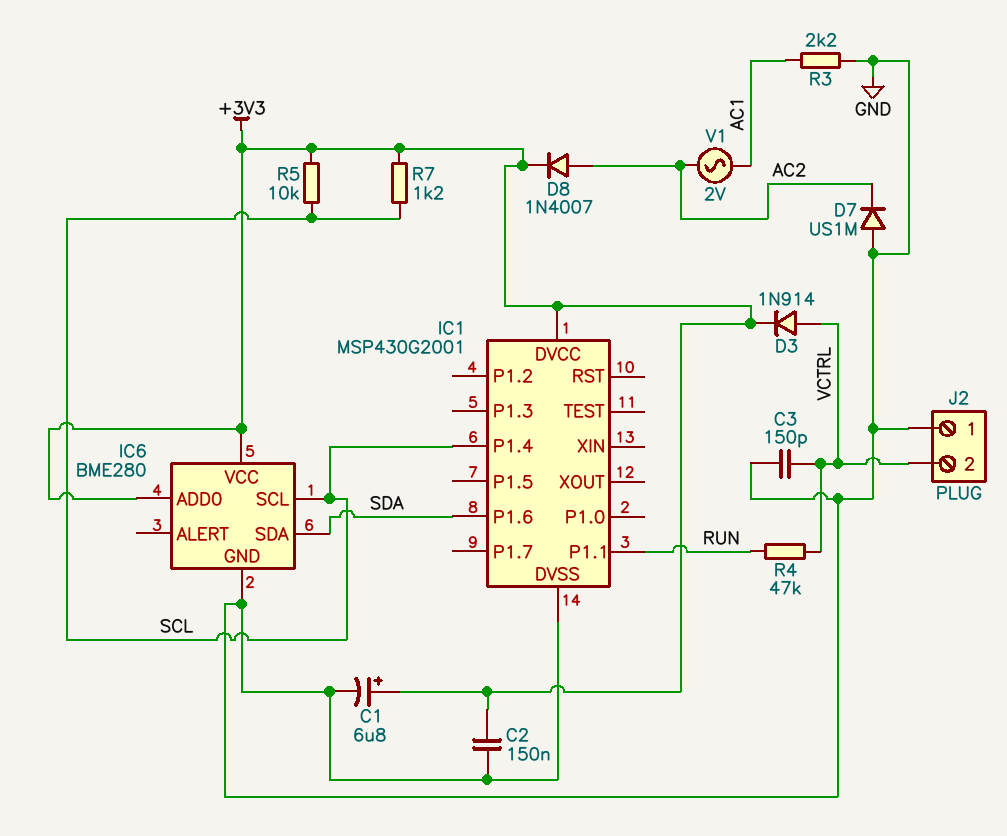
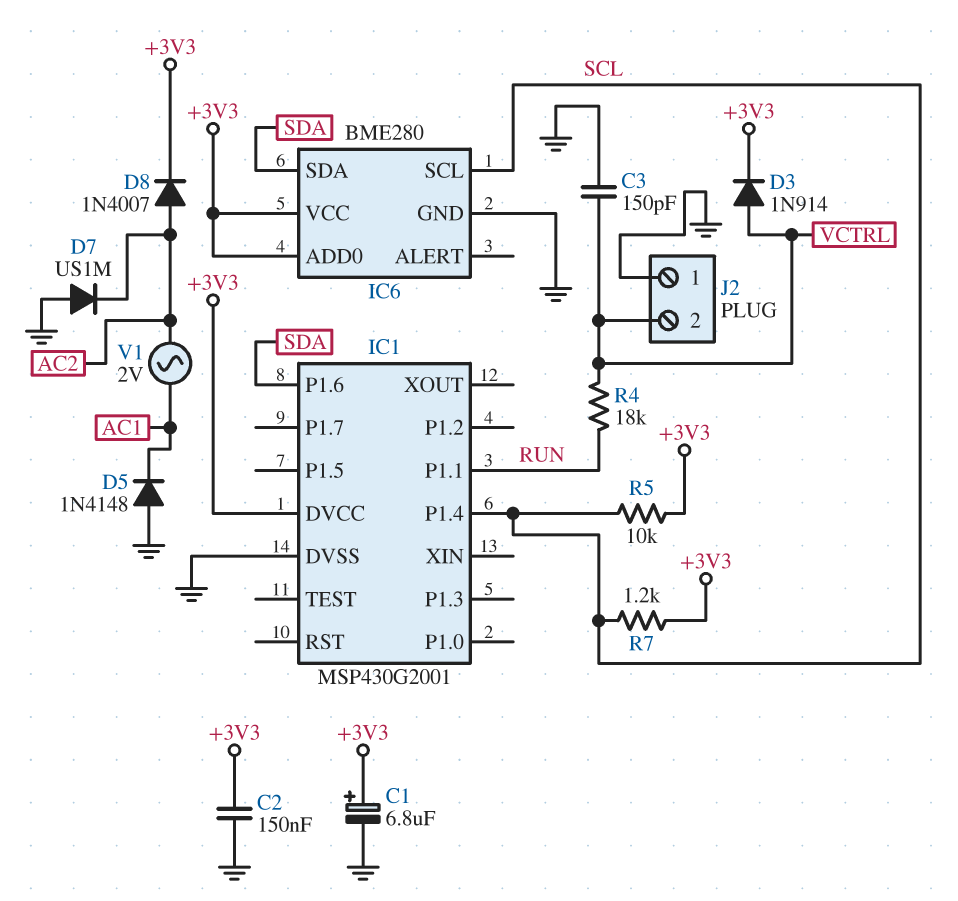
D5: none -> diode 1N4148 (A GND, K AC1)
R3: 2.2k (AC1, GND) -> none
R4: 47k (RUN, VCTRL) -> 18k (RUN, VCTRL)

